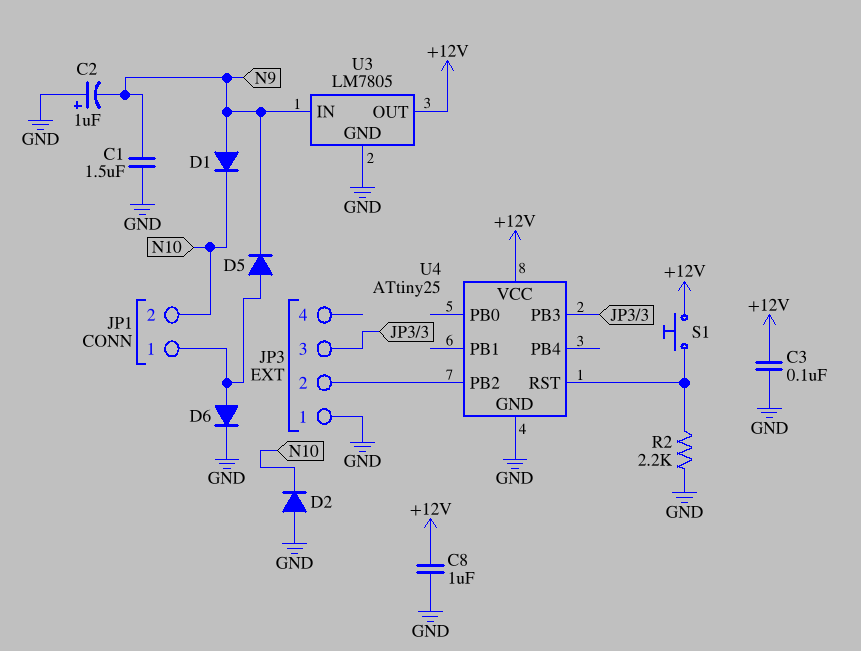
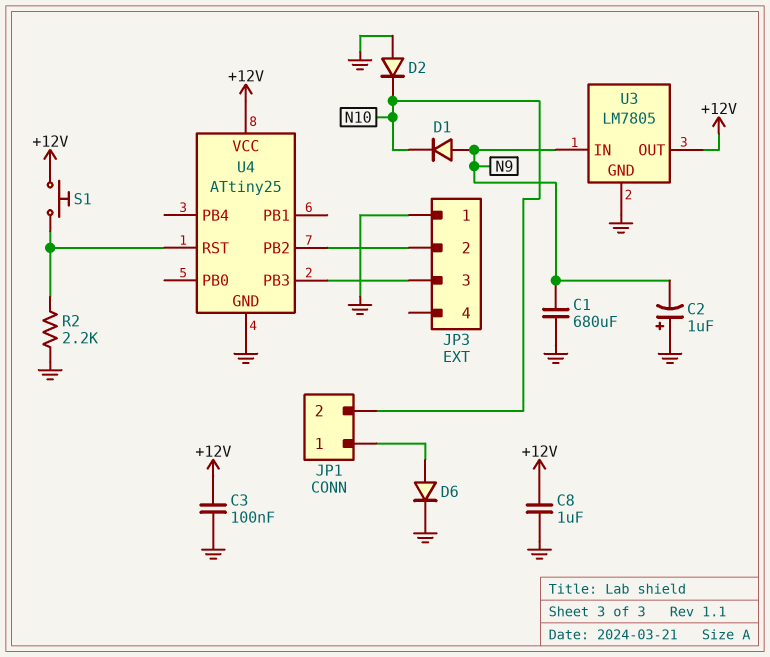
C1: 1.5uF (GND, N9) -> 680uF (GND, N9)
D5: diode (A JP1/1, K N9) -> none

